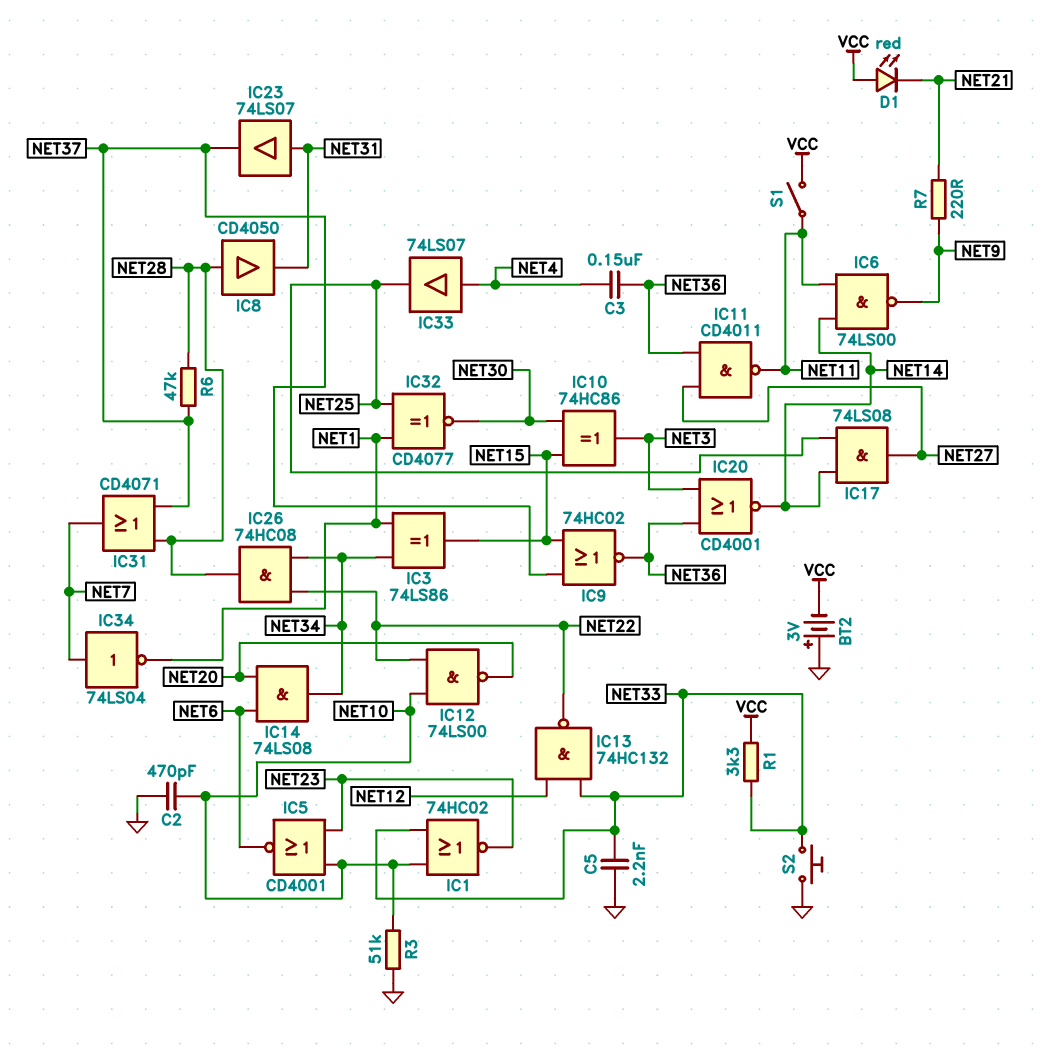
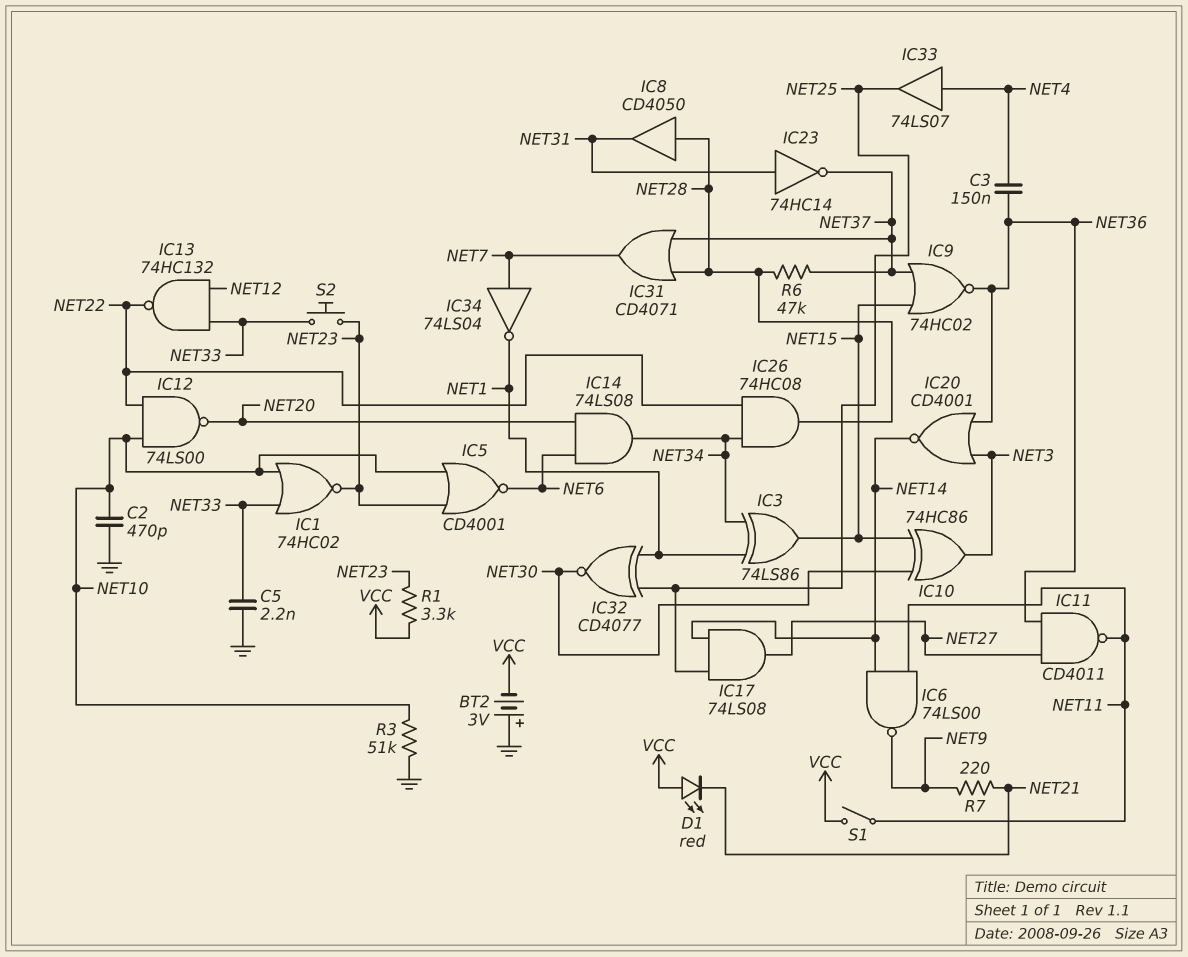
IC23: buffer 74LS07 (in NET31, out NET37) -> NOT 74HC14 (in NET31, out NET37)
R1: 3.3k (NET33, VCC) -> 3.3k (NET23, VCC)
S2: button (GND, NET33) -> button (NET23, NET33)

